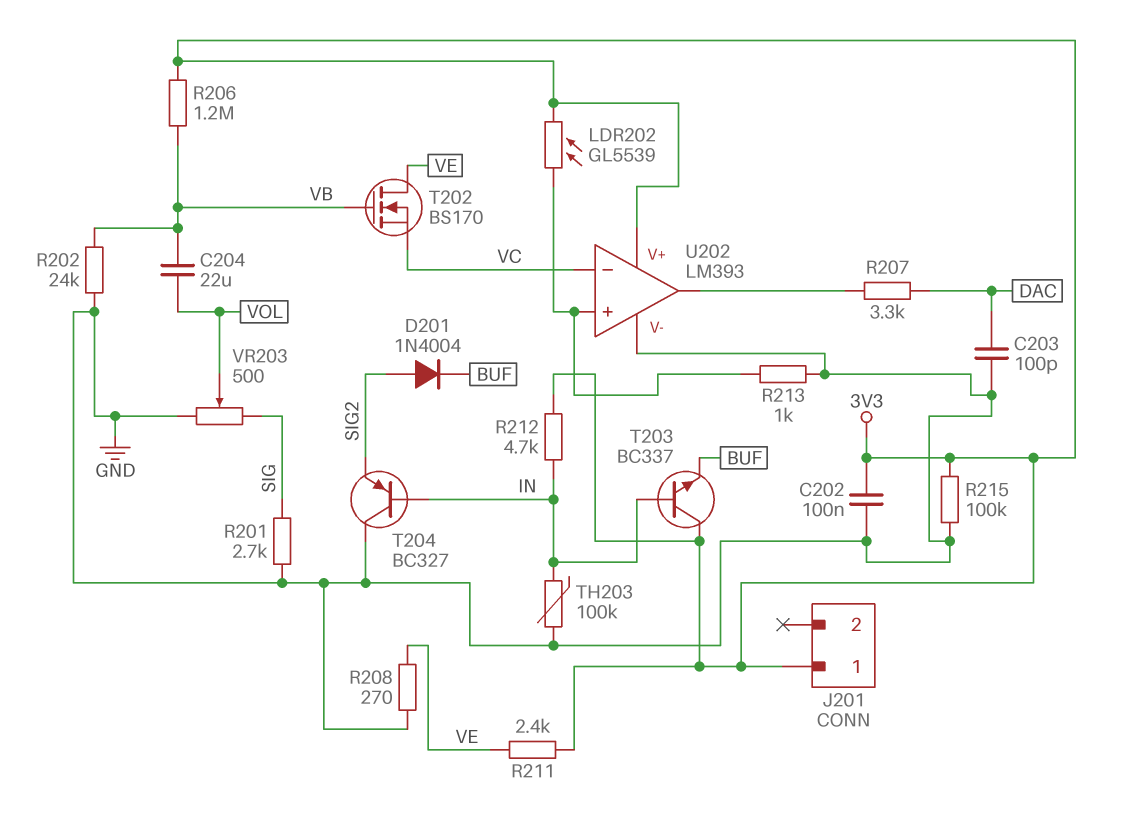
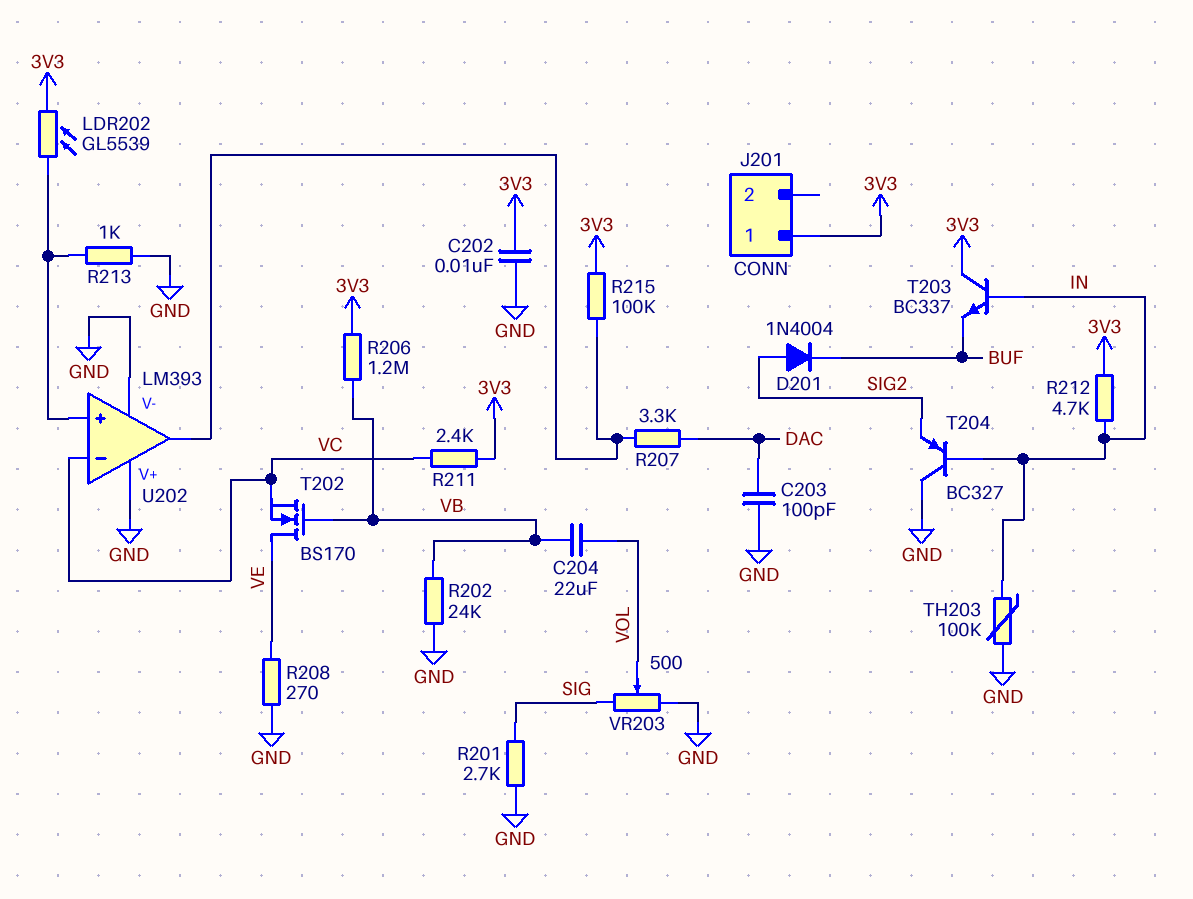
C202: 100nF (3V3, GND) -> 10nF (3V3, GND)
R211: 2.4k (3V3, VE) -> 2.4k (3V3, VC)
R215: 100k (3V3, GND) -> 100k (3V3, U202/out)
U202 pin V+: 3V3 -> GND

